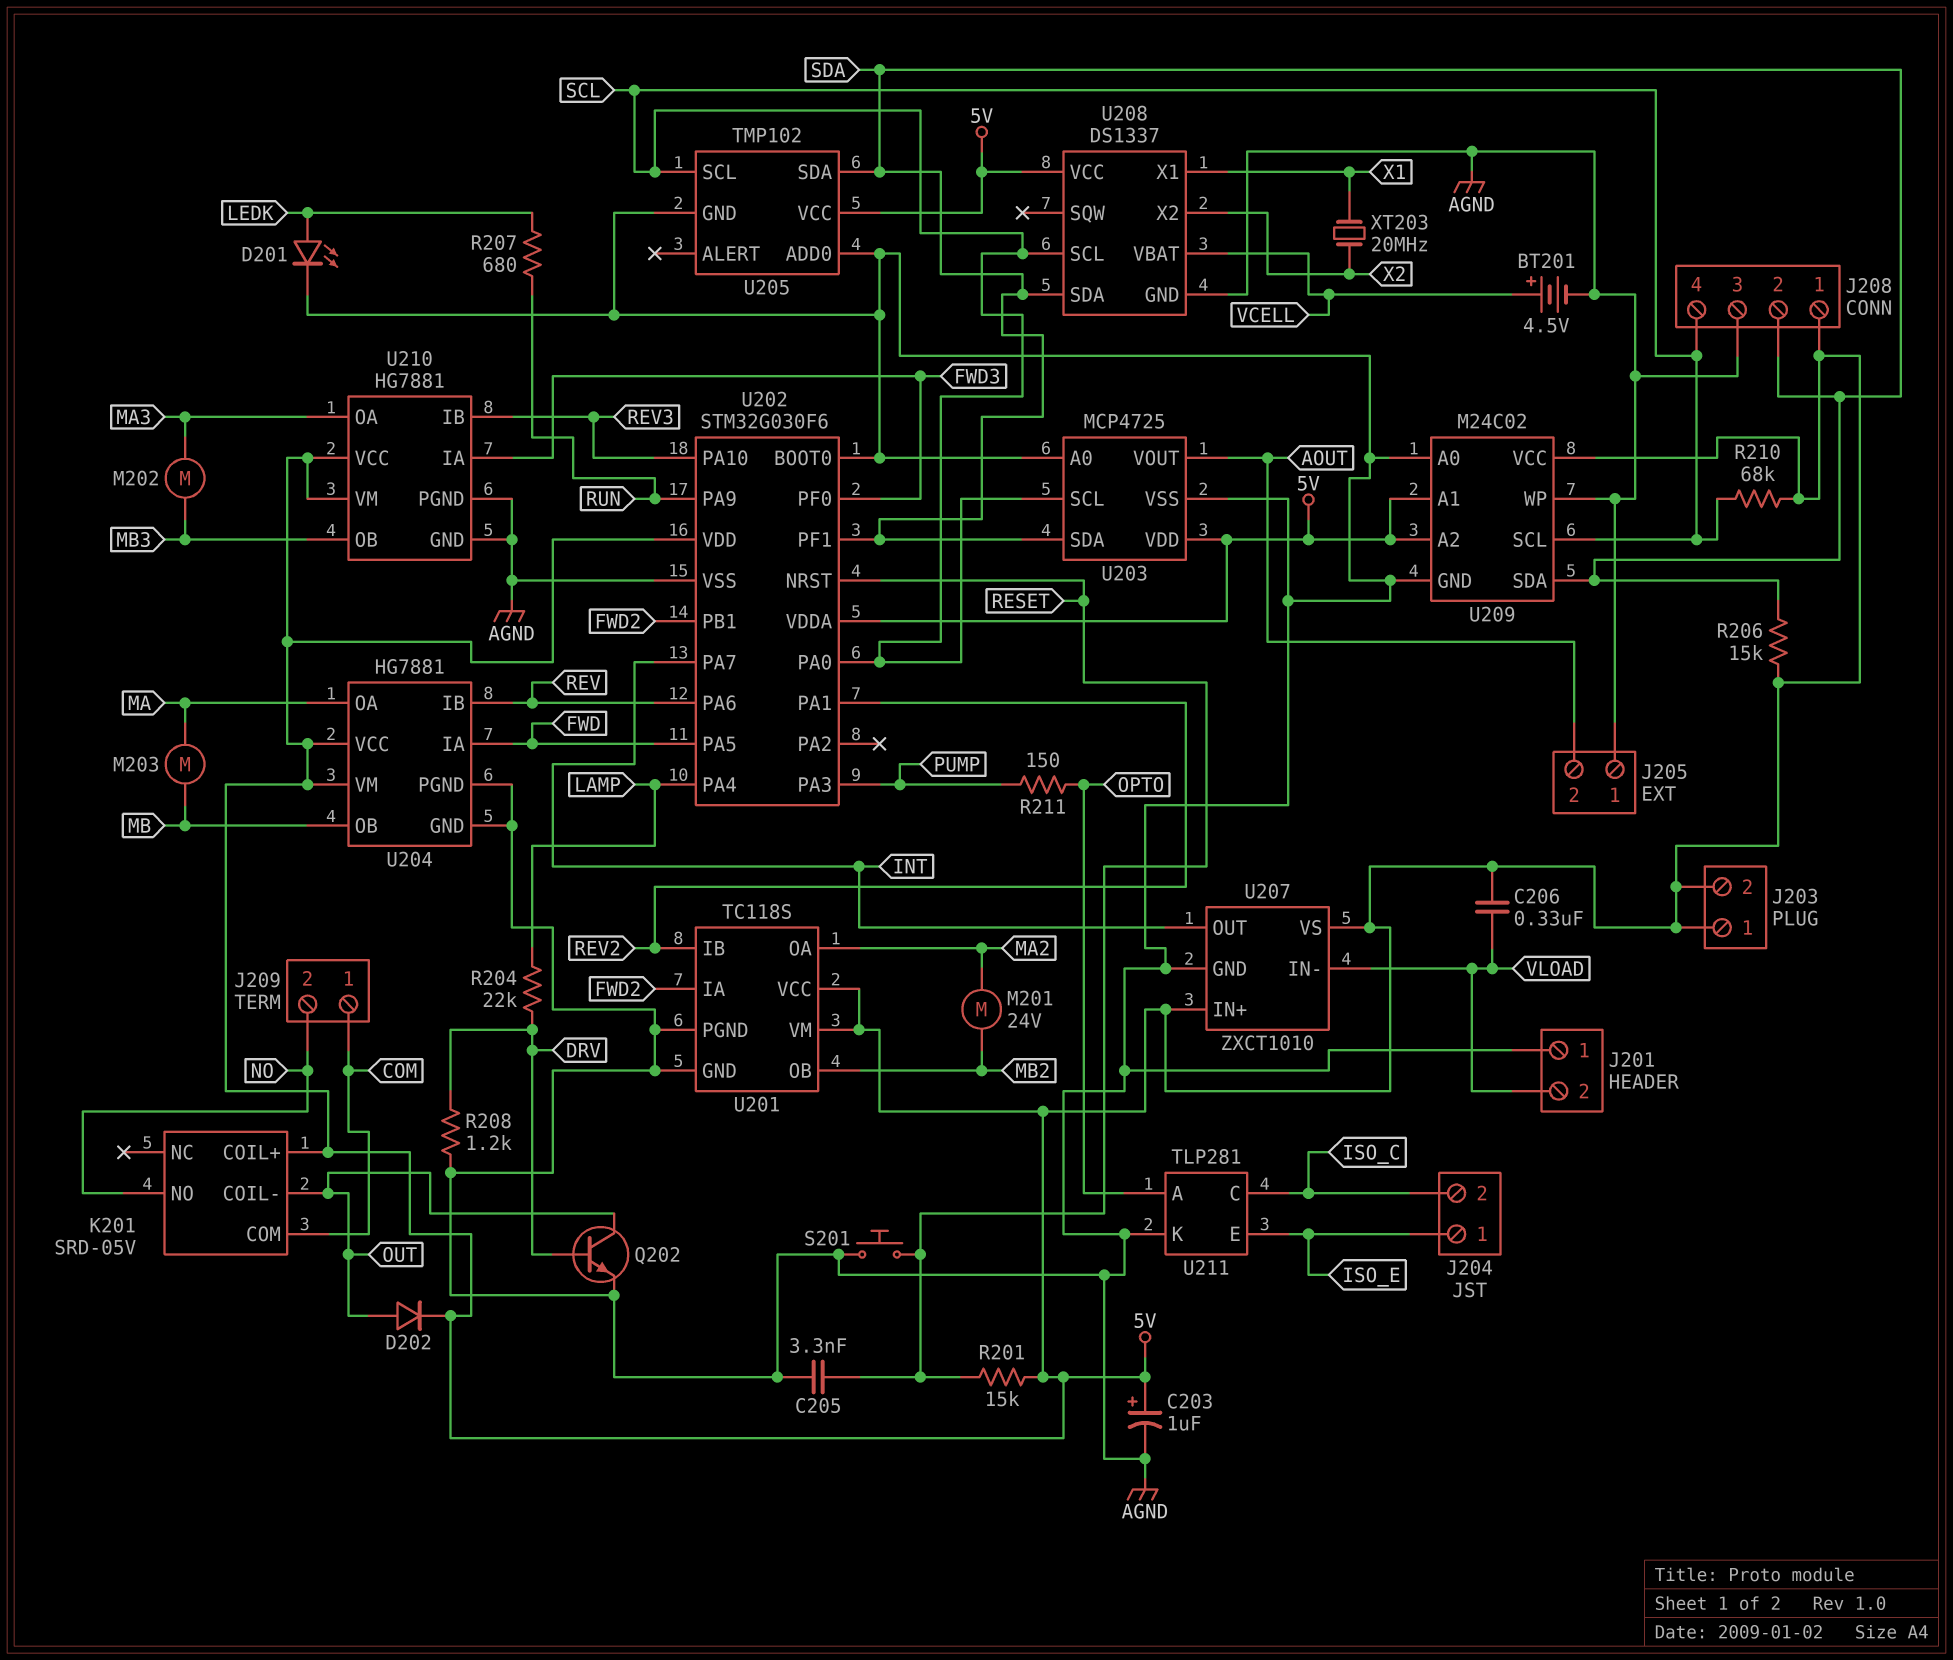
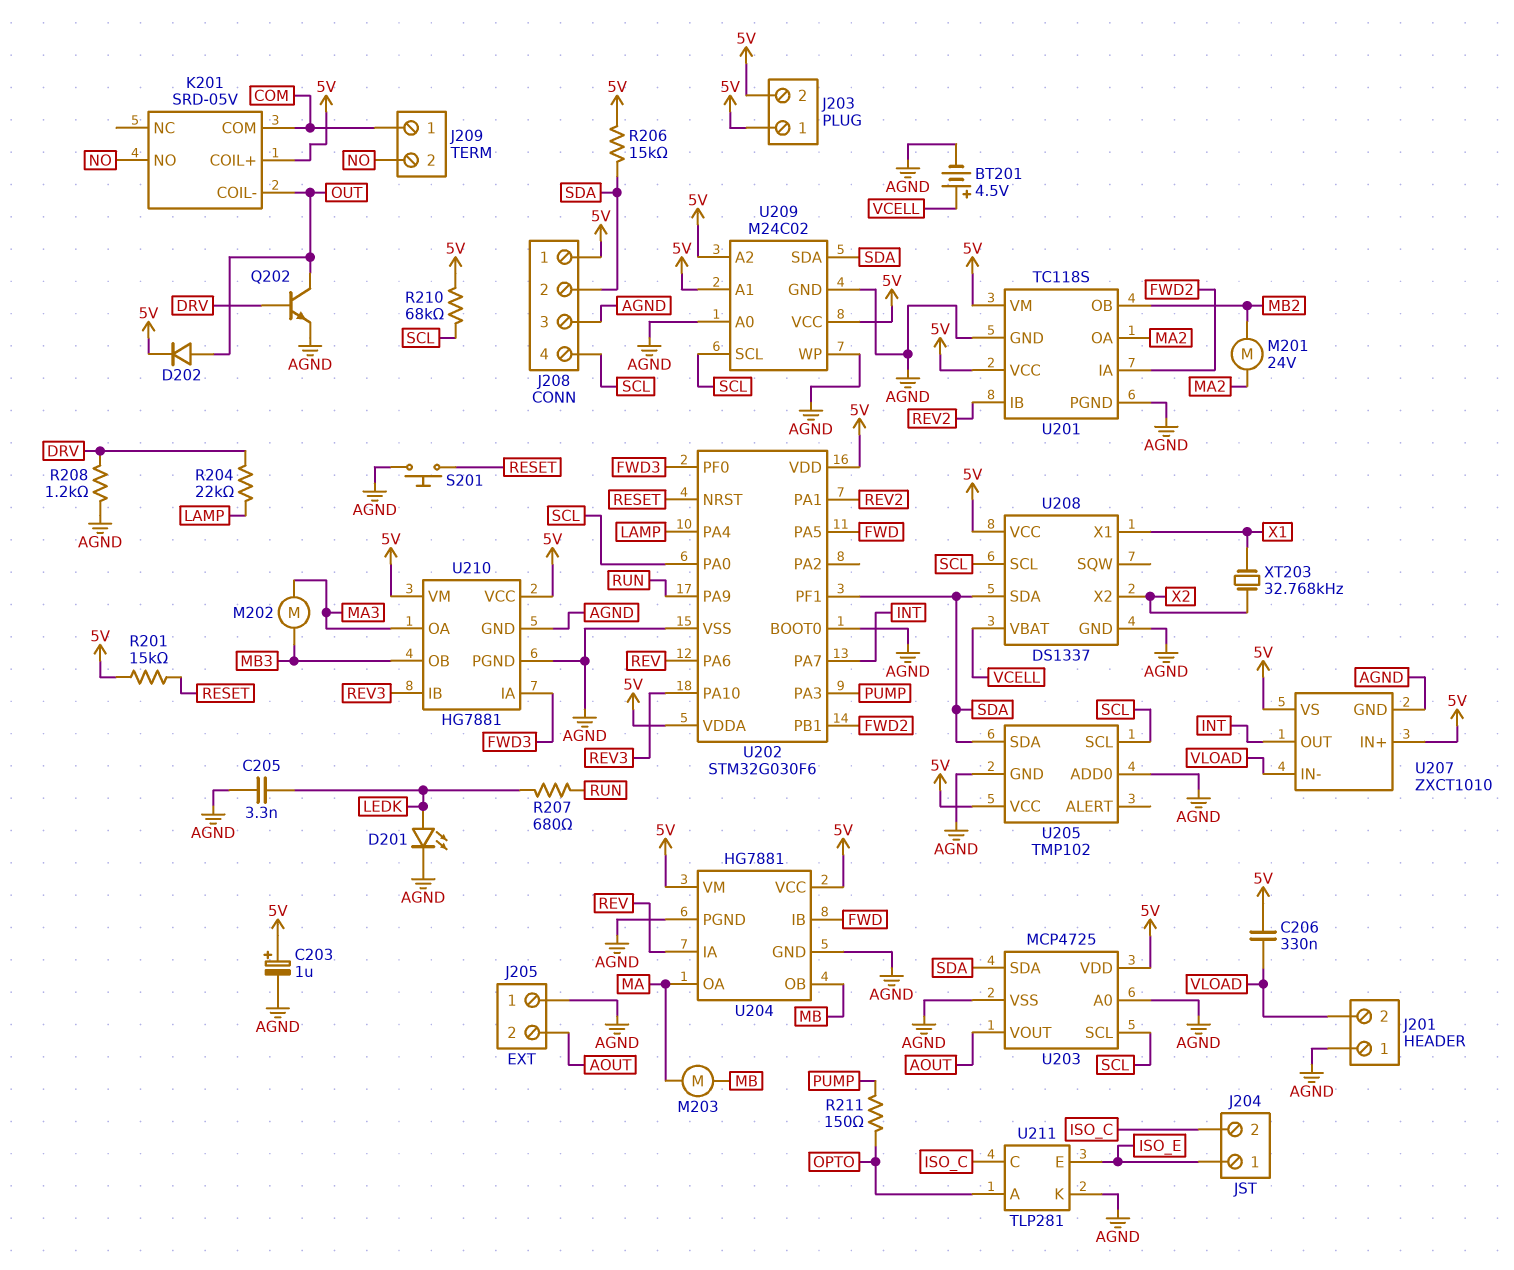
C205: 3.3nF (AGND, RESET) -> 3.3nF (AGND, LEDK)
U204 pin IA: FWD -> REV
U204 pin IB: REV -> FWD
XT203: 20MHz (X1, X2) -> 32.768kHz (X1, X2)

